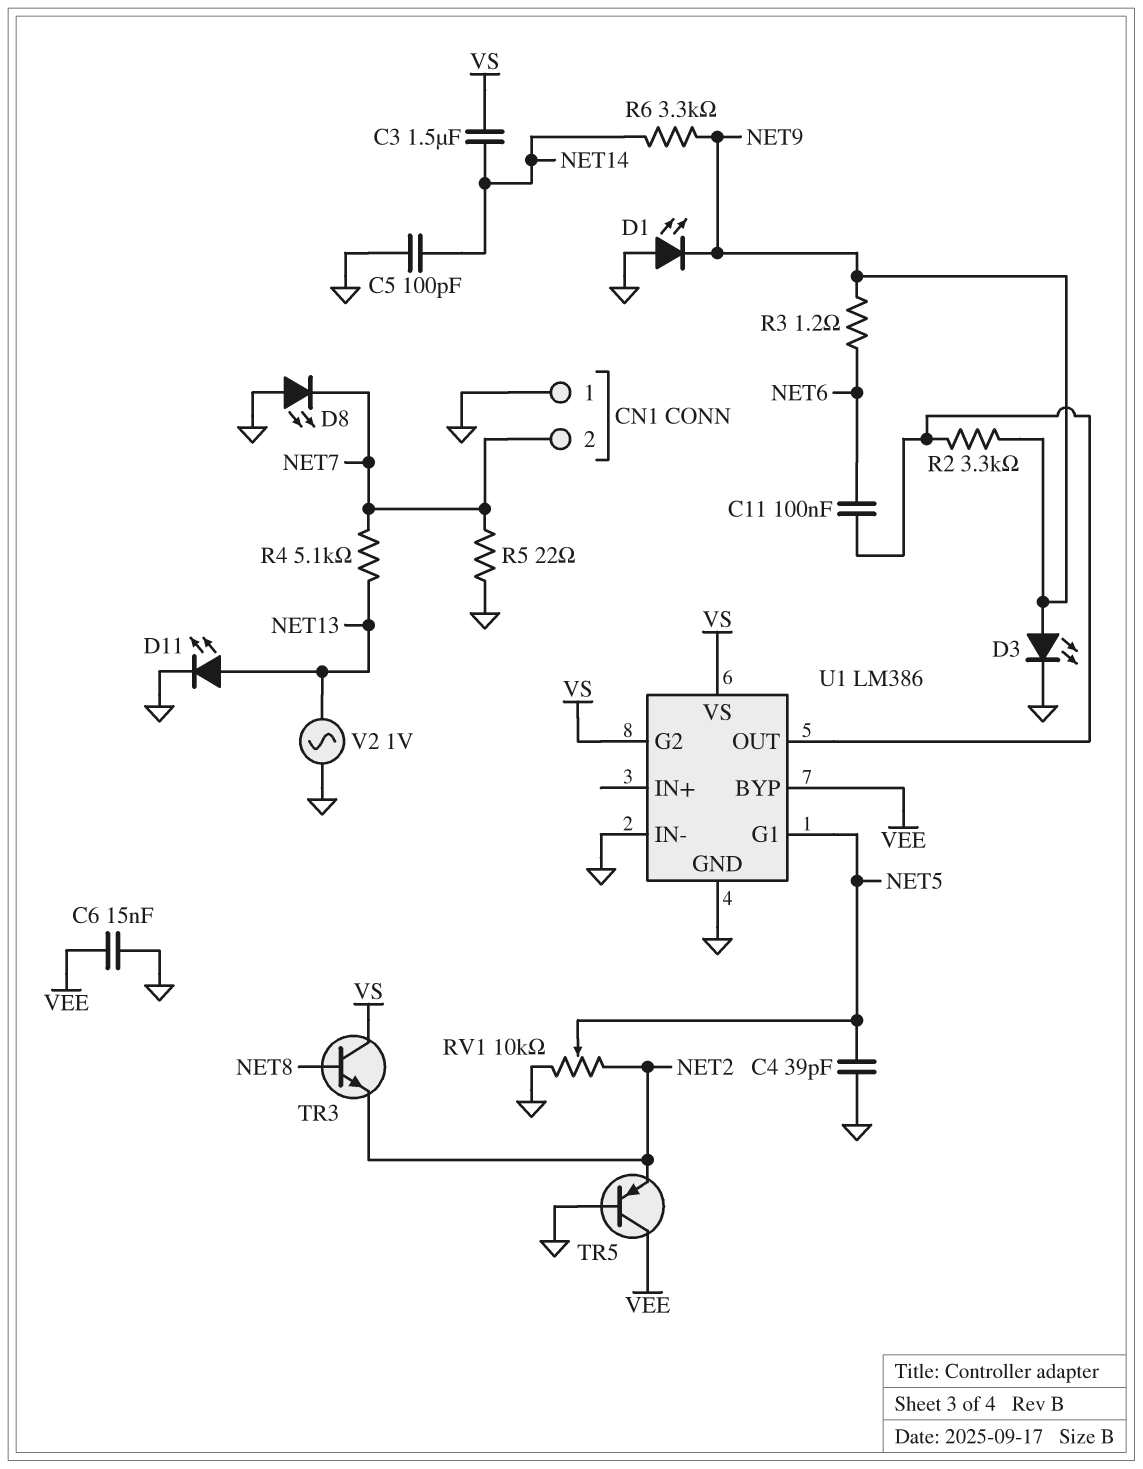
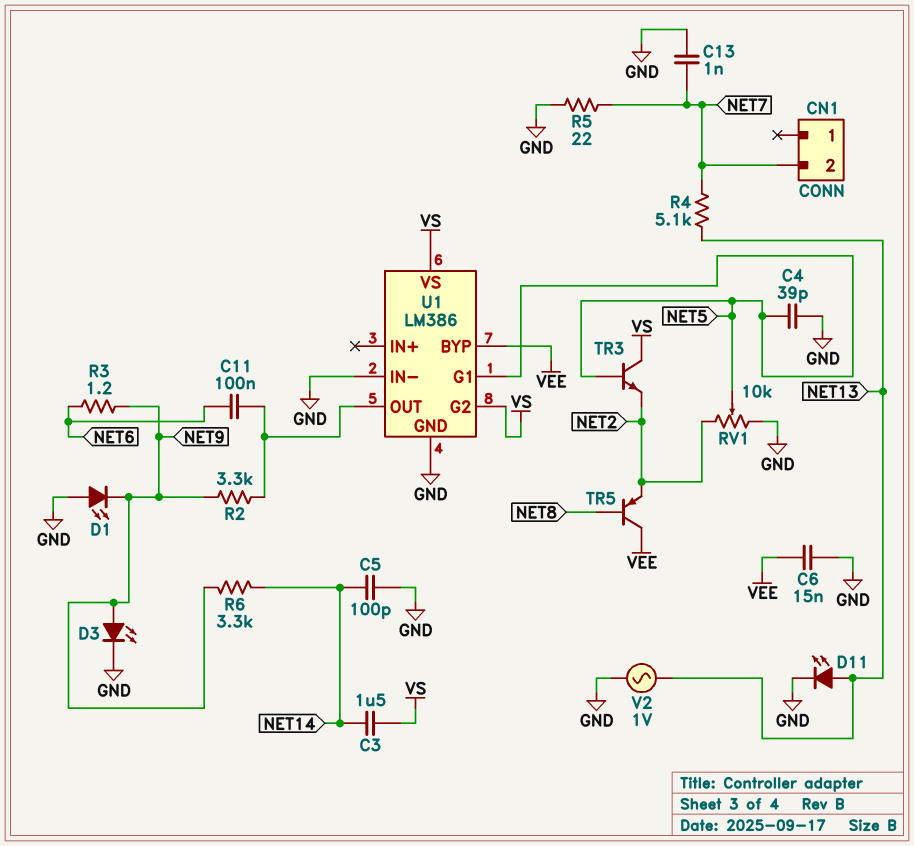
C13: none -> 1nF (GND, NET7)
CN1 pin 1: GND -> none
D8: LED (A GND, K NET7) -> none
TR3: NPN (B NET8, C VS, E NET2) -> NPN (B NET5, C VS, E NET2)
TR5: PNP (B GND, C VEE, E NET2) -> PNP (B NET8, C VEE, E NET2)

